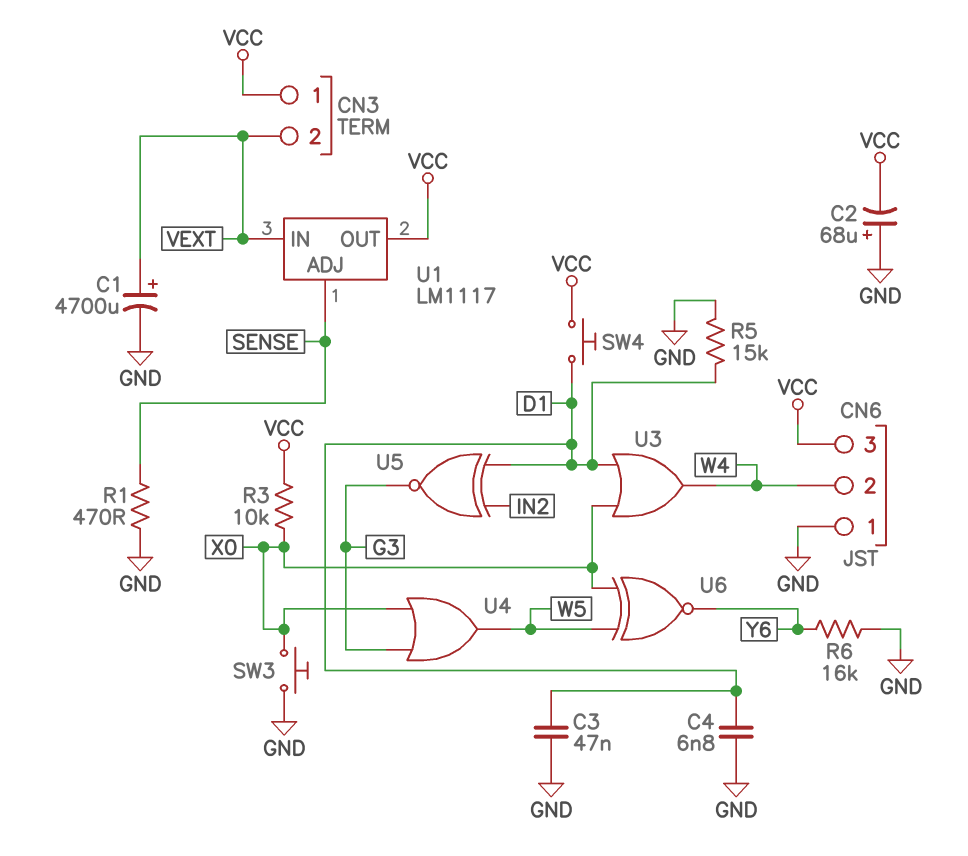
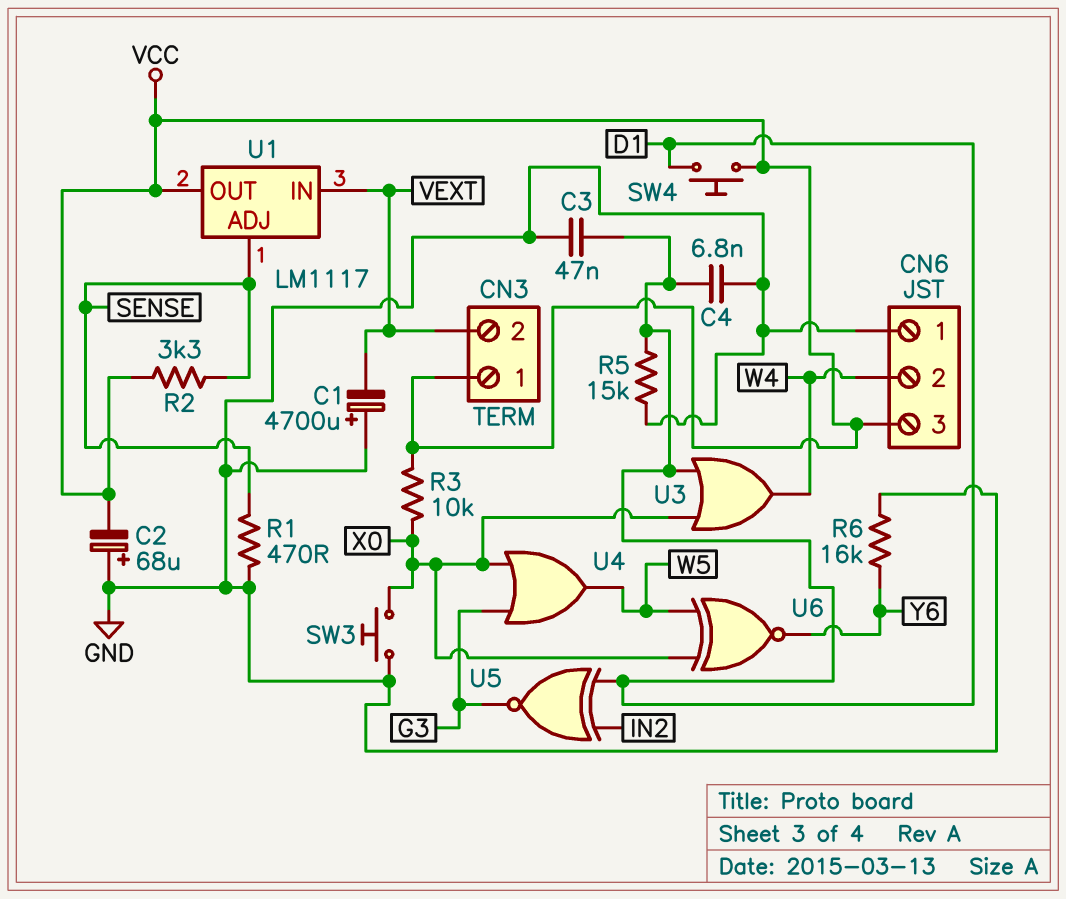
C1: 4700uF (plus VEXT, minus GND) -> 4700uF (plus GND, minus VEXT)
R2: none -> 3.3k (SENSE, VCC)

